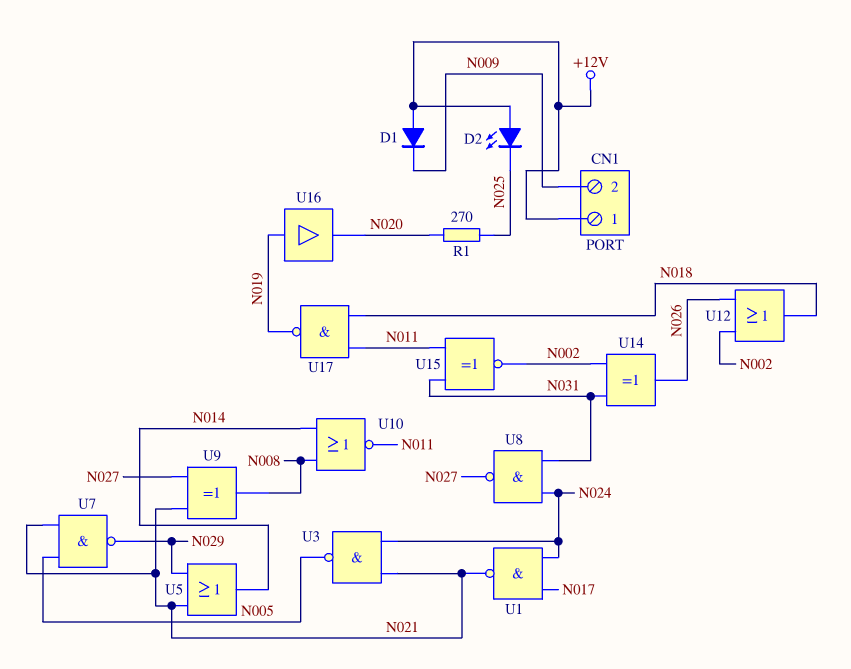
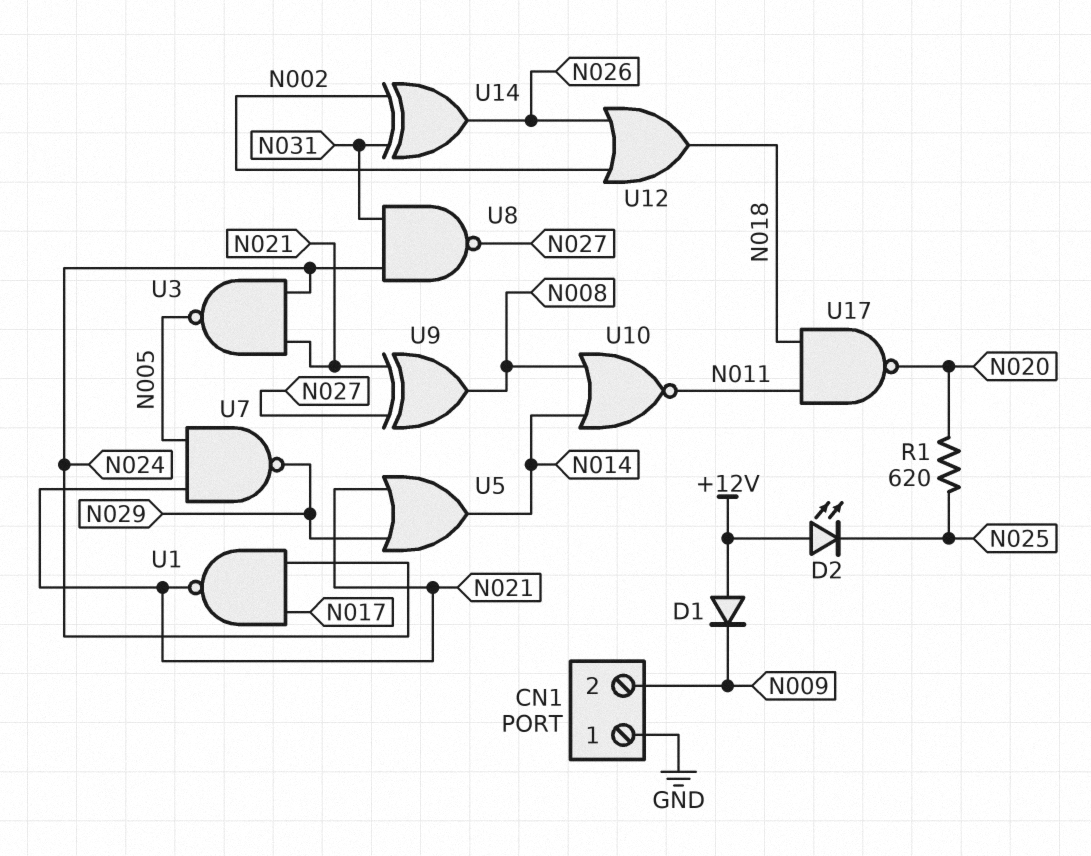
CN1 pin 1: +12V -> GND
R1: 270 (N020, N025) -> 620 (N020, N025)
U15: XNOR (in N011, in N031, out N002) -> none
U16: buffer (in N019, out N020) -> none
U17: NAND (in N011, in N018, out N019) -> NAND (in N011, in N018, out N020)

